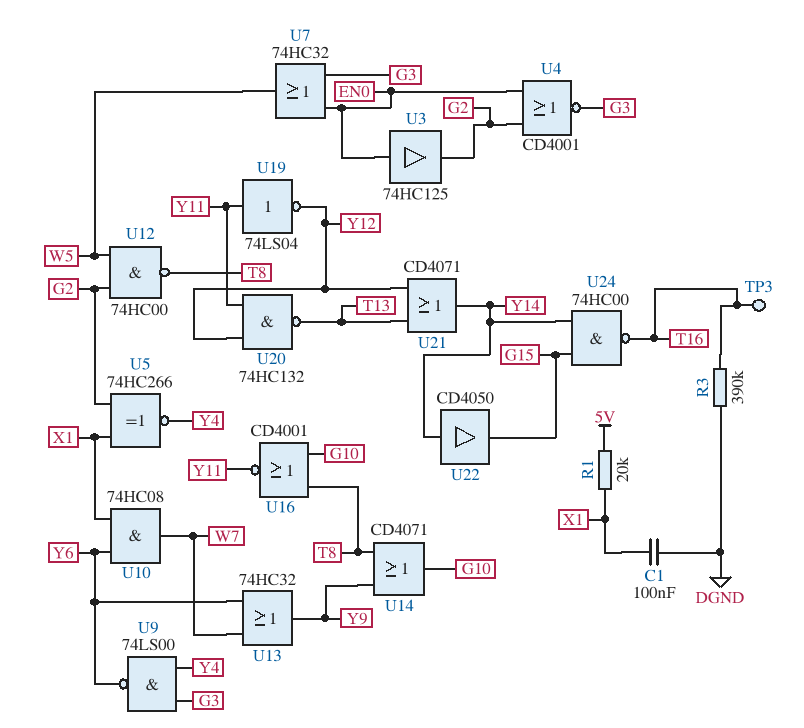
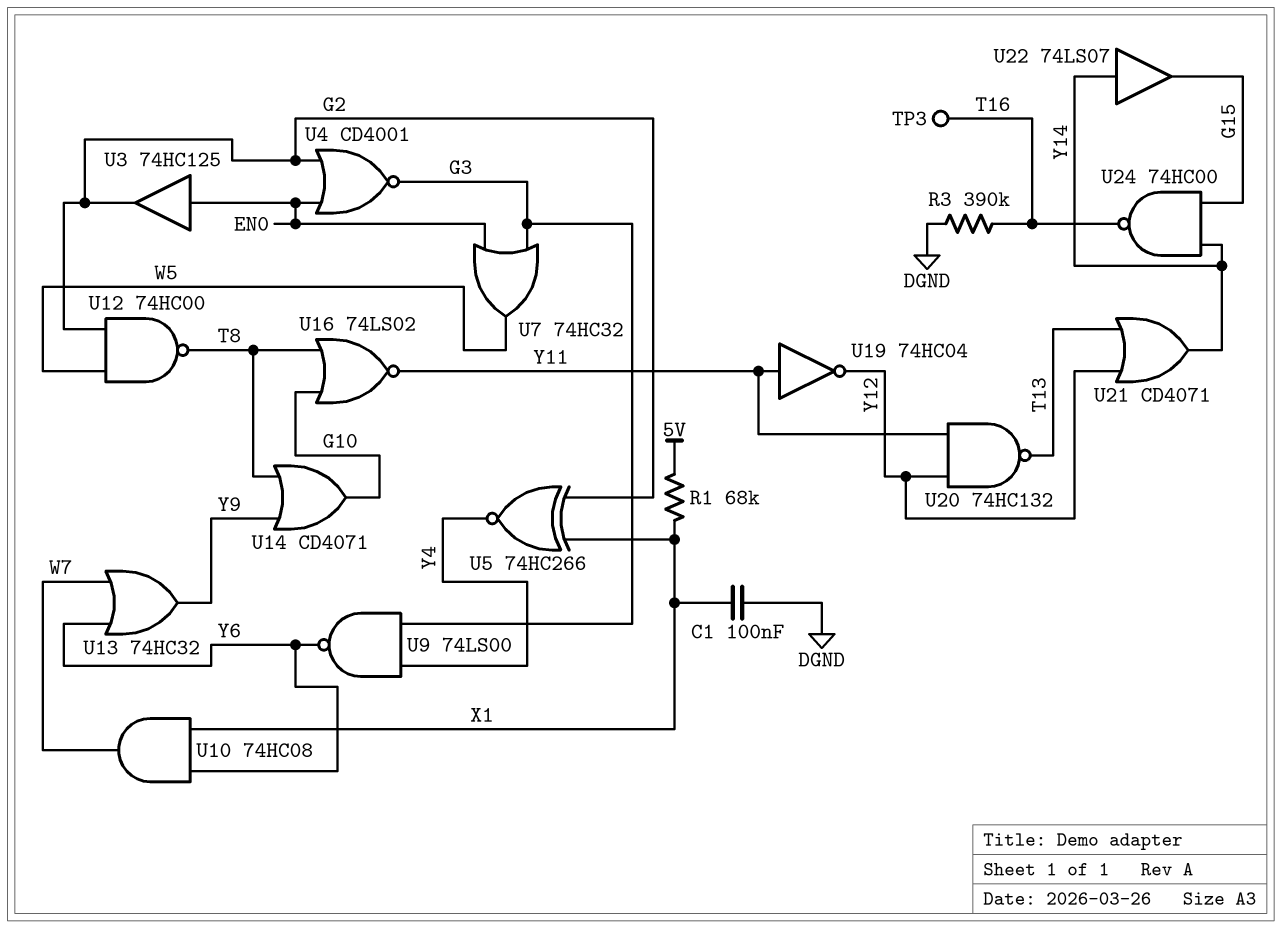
R1: 20k (5V, X1) -> 68k (5V, X1)
U16: NOR CD4001 (in G10, in T8, out Y11) -> NOR 74LS02 (in G10, in T8, out Y11)
U19: NOT 74LS04 (in Y11, out Y12) -> NOT 74HC04 (in Y11, out Y12)
U22: buffer CD4050 (in Y14, out G15) -> buffer 74LS07 (in Y14, out G15)

